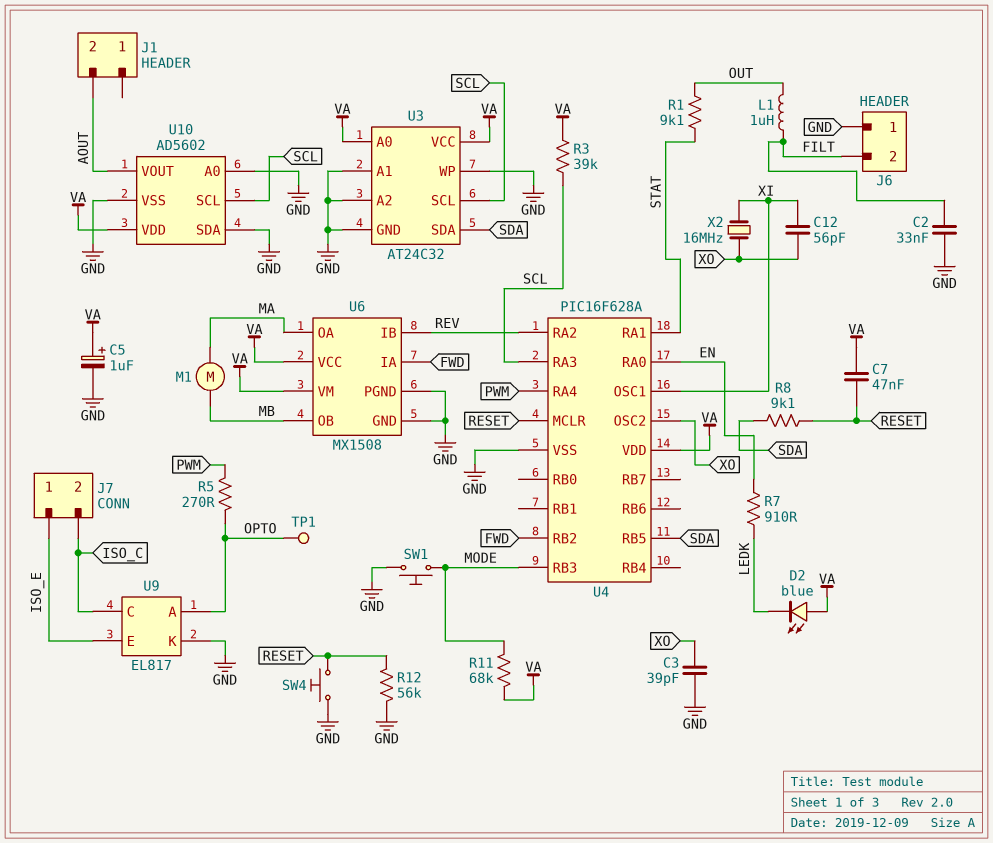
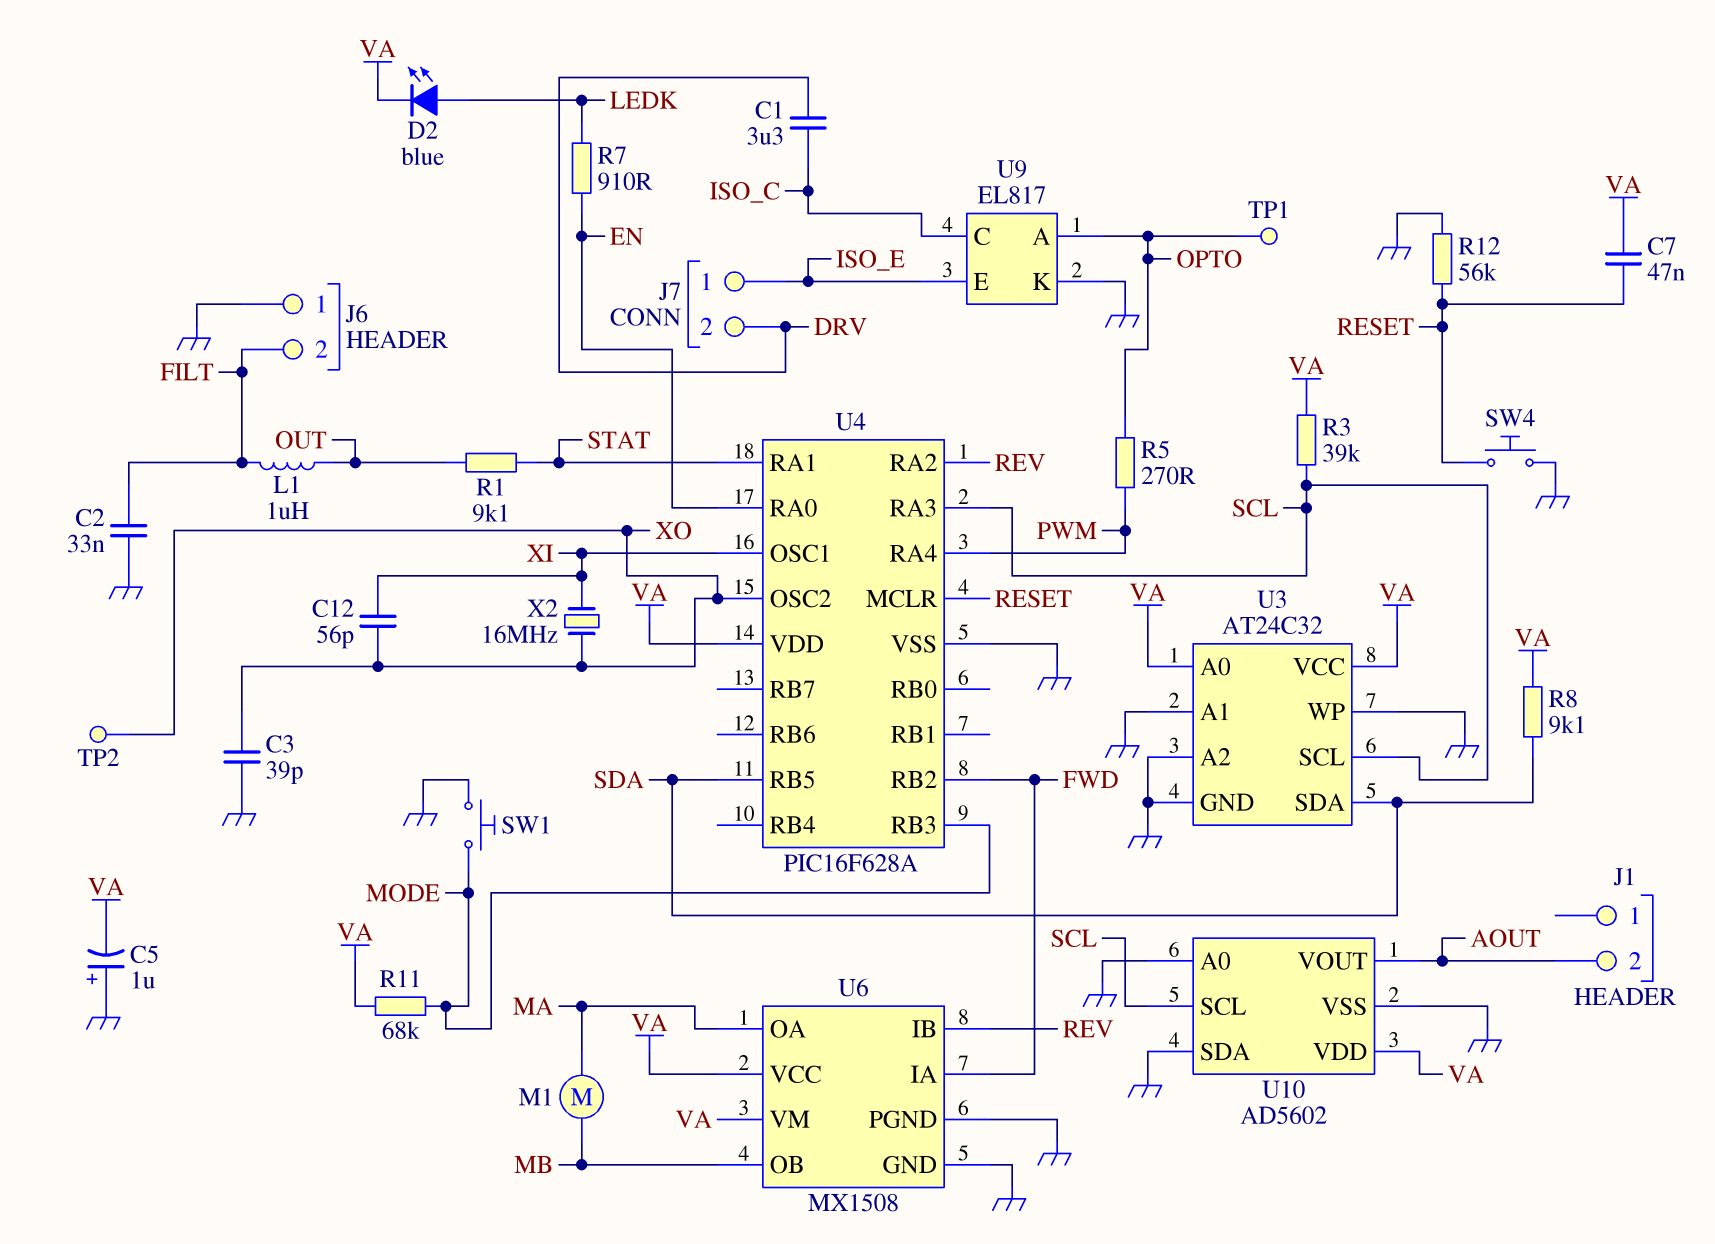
C1: none -> 3.3uF (DRV, ISO_C)
C5: 1uF (plus VA, minus GND) -> 1uF (plus GND, minus VA)
D2: LED blue (A VA, K LEDK) -> LED blue (A LEDK, K VA)
J7 pin 2: ISO_C -> DRV
R8: 9.1k (RESET, SDA) -> 9.1k (SDA, VA)
TP2: none -> test point (XO)

